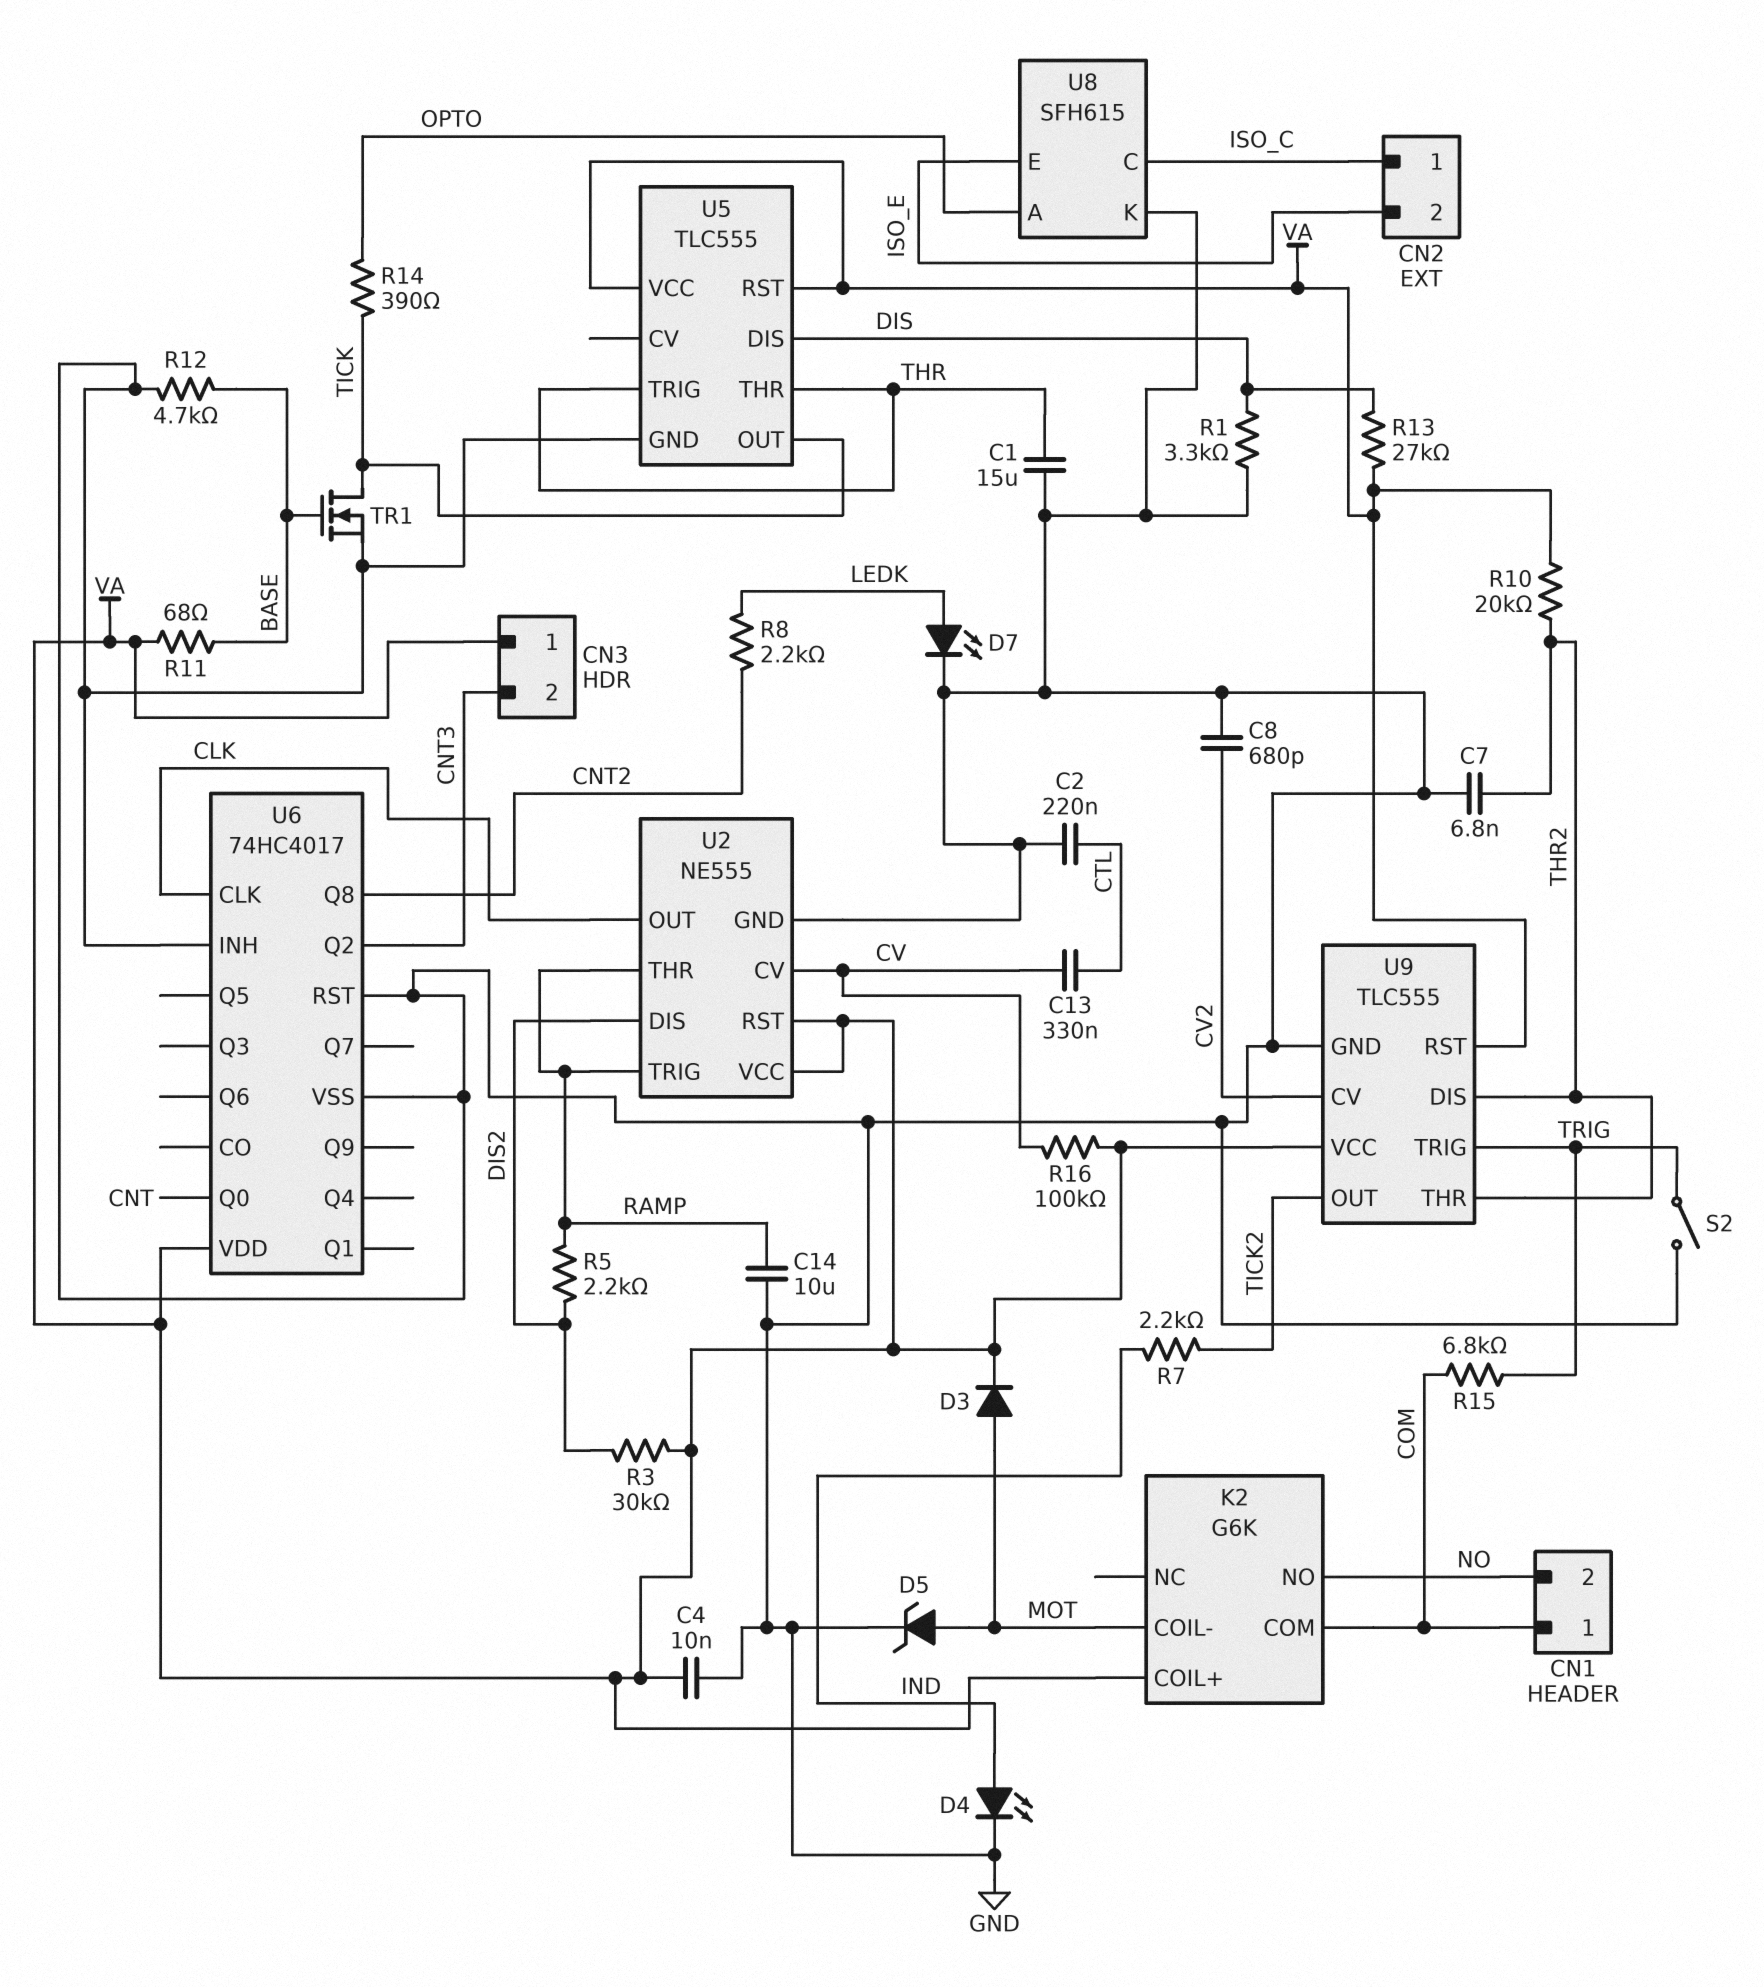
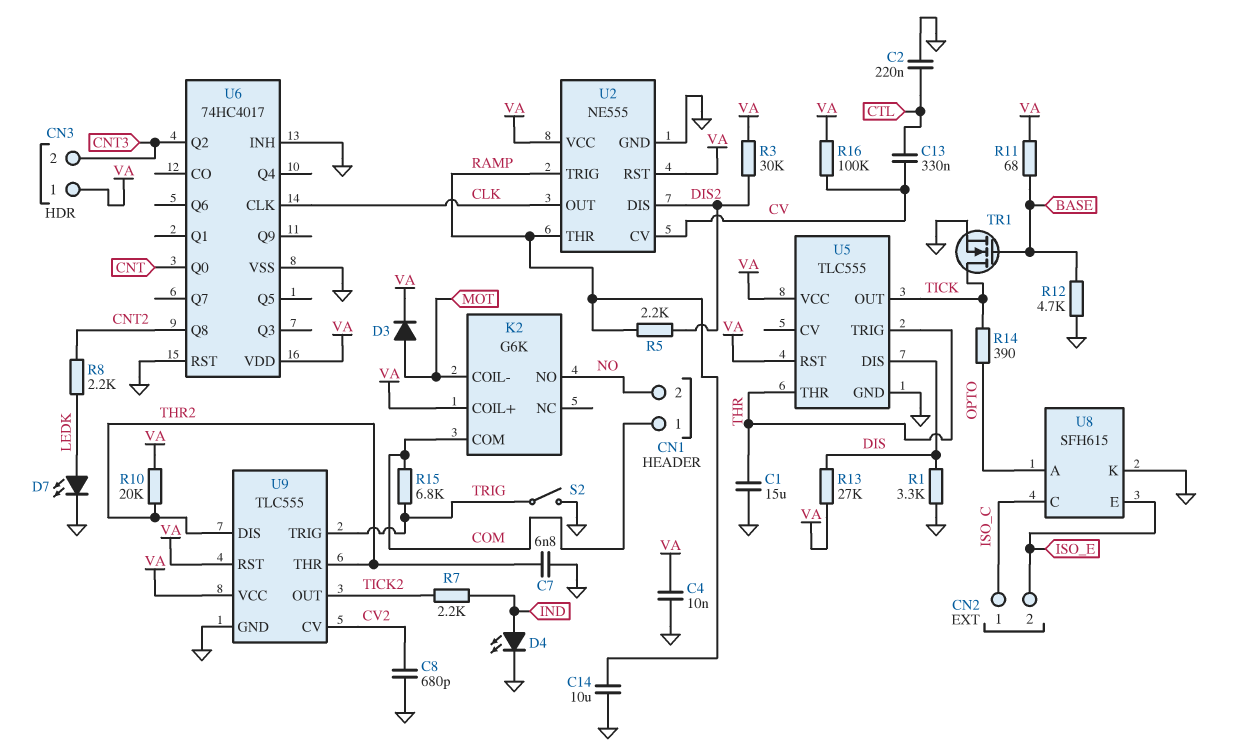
D5: zener (A MOT, K GND) -> none

